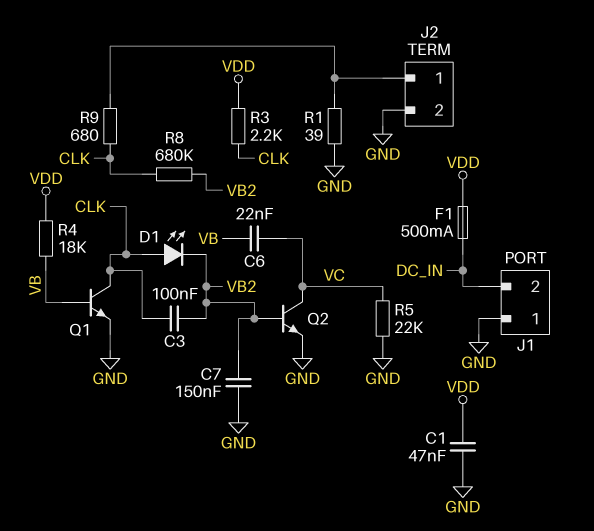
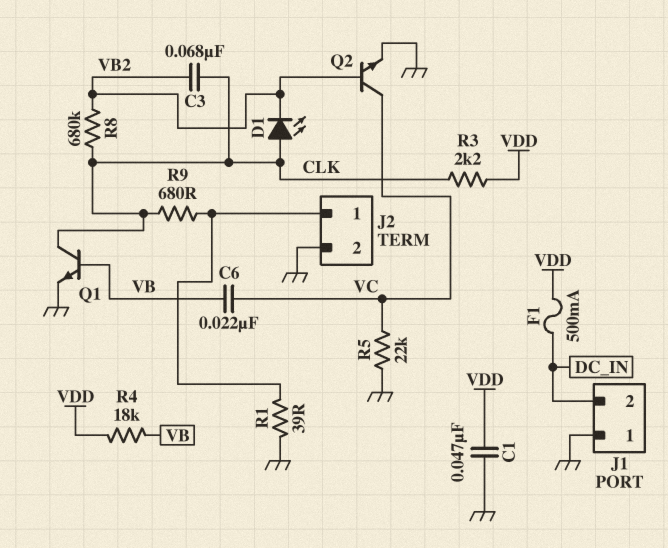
C3: 100nF (CLK, VB2) -> 68nF (CLK, VB2)
C7: 150nF (GND, VB2) -> none

